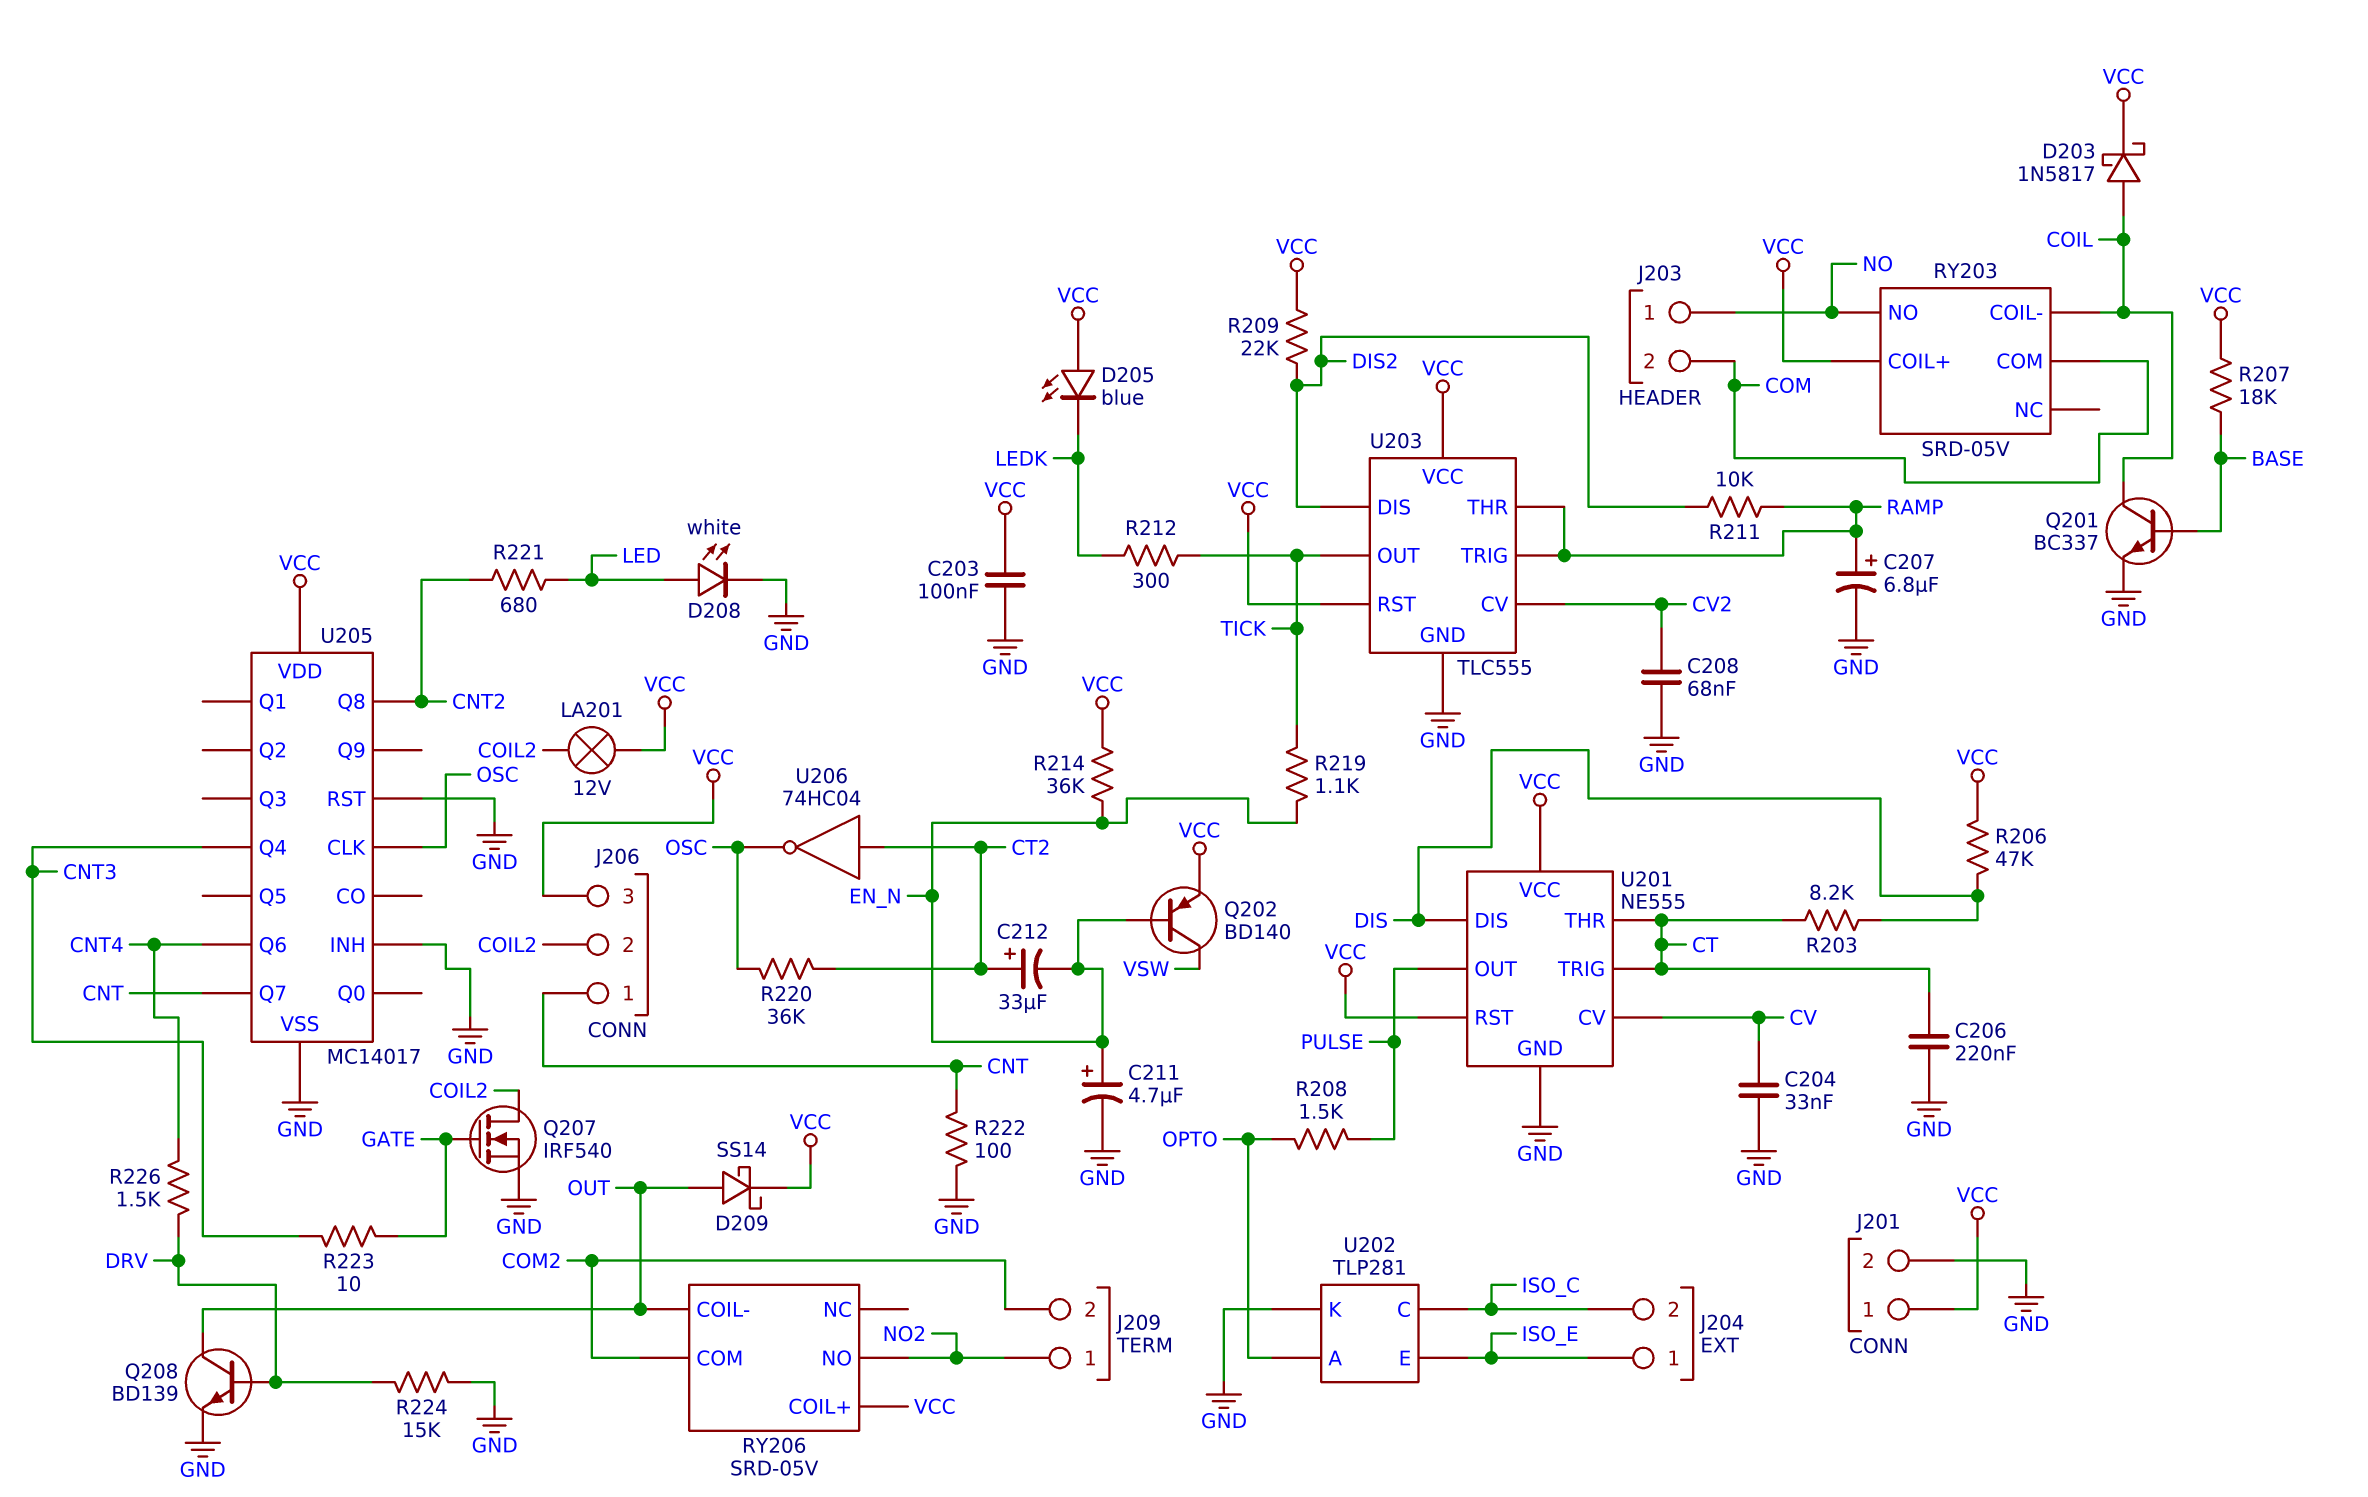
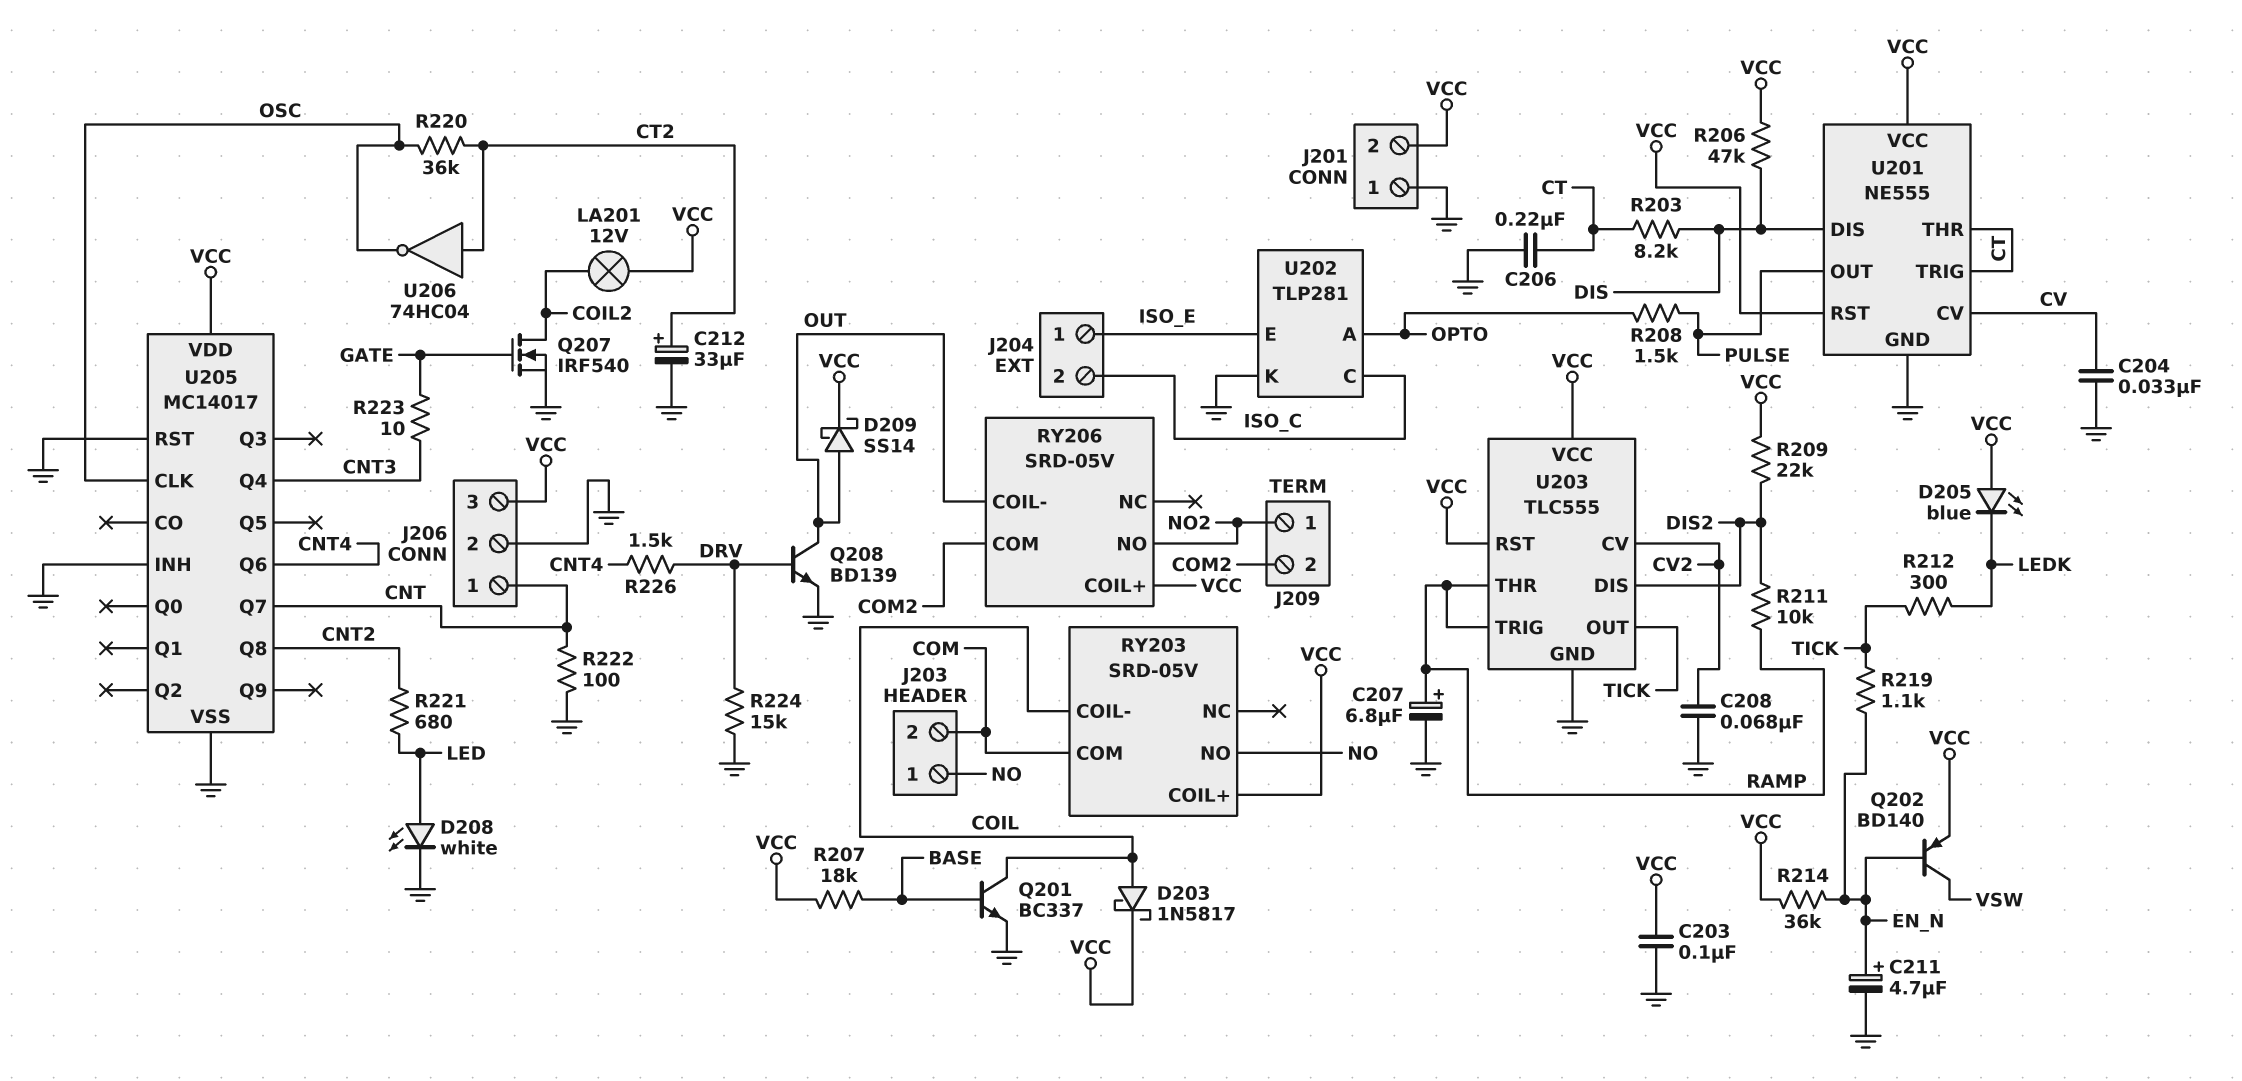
C212: 33uF (plus CT2, minus EN_N) -> 33uF (plus CT2, minus GND)
J201 pin 1: VCC -> GND
J201 pin 2: GND -> VCC
J206 pin 2: COIL2 -> GND

